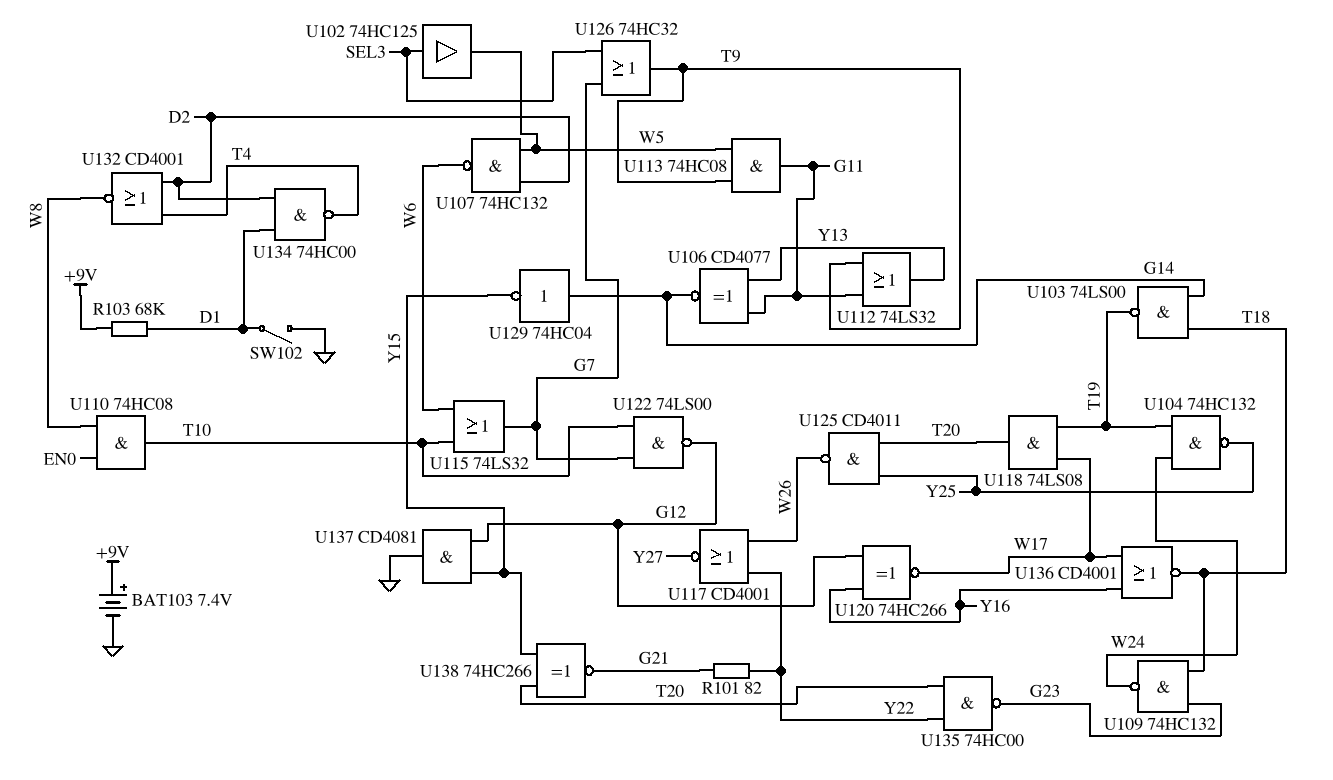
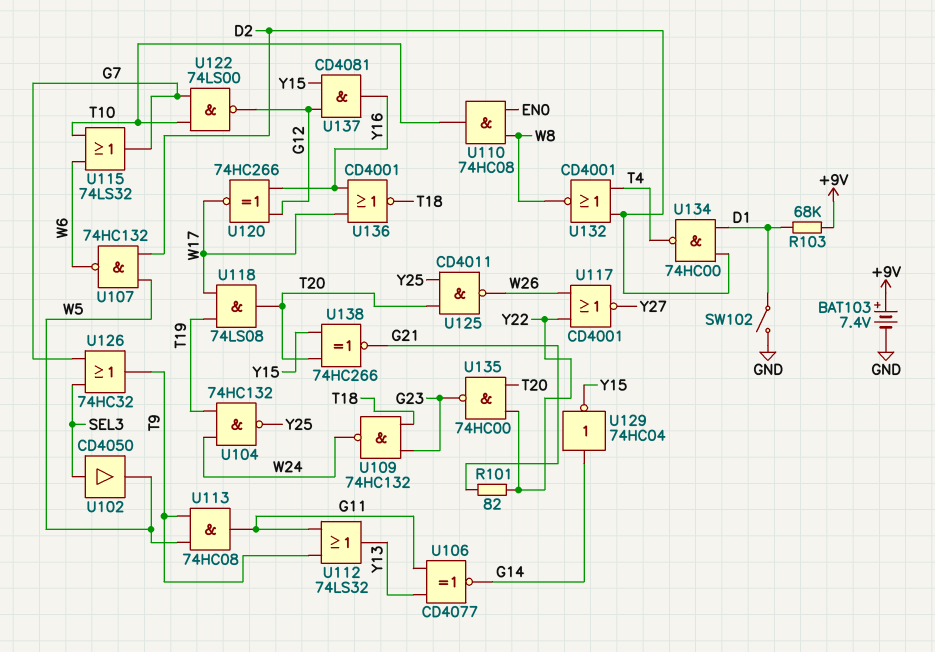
U102: buffer 74HC125 (in SEL3, out W5) -> buffer CD4050 (in SEL3, out W5)
U103: NAND 74LS00 (in G14, in T18, out T19) -> none
U137: AND CD4081 (in G12, in Y15, out GND) -> AND CD4081 (in G12, in Y15, out Y16)

